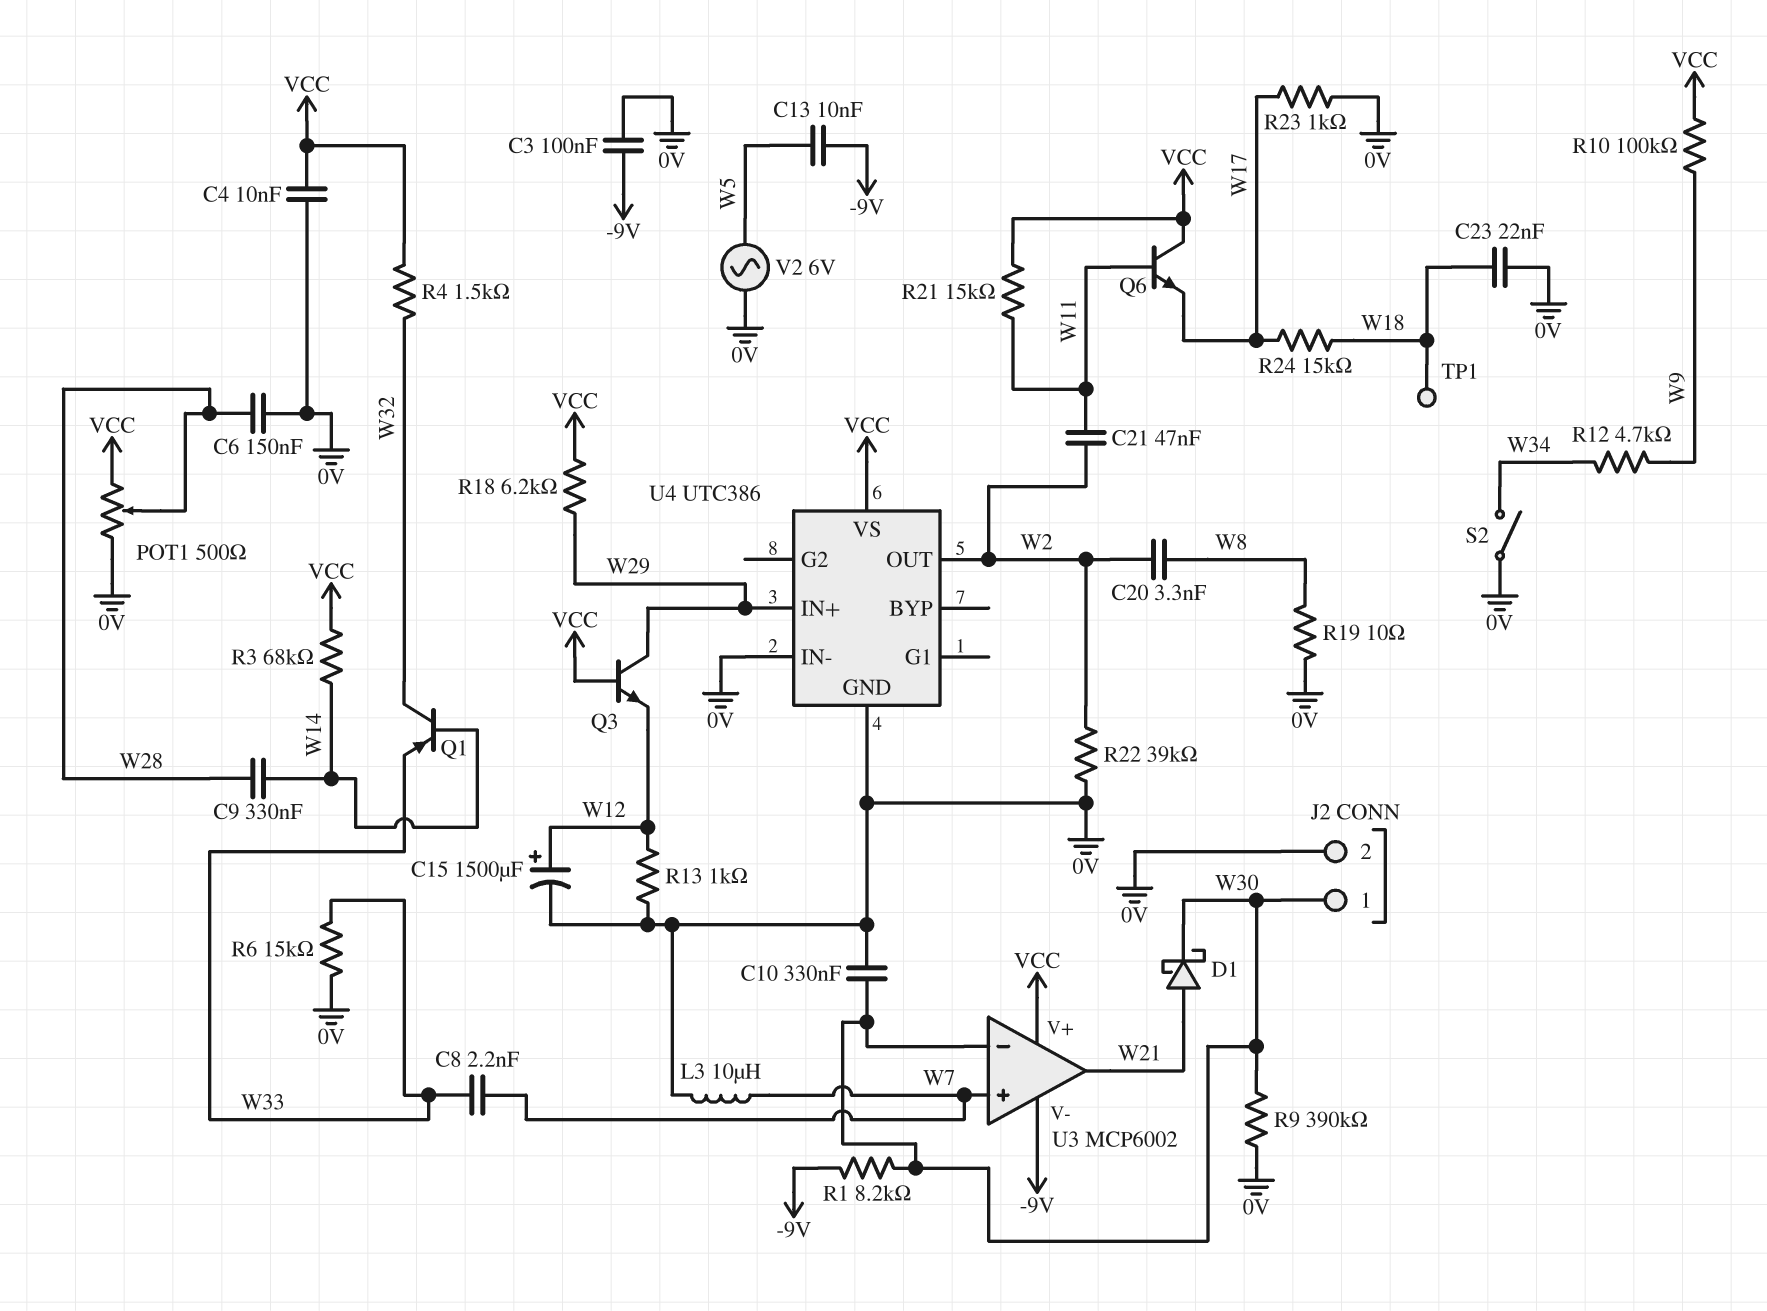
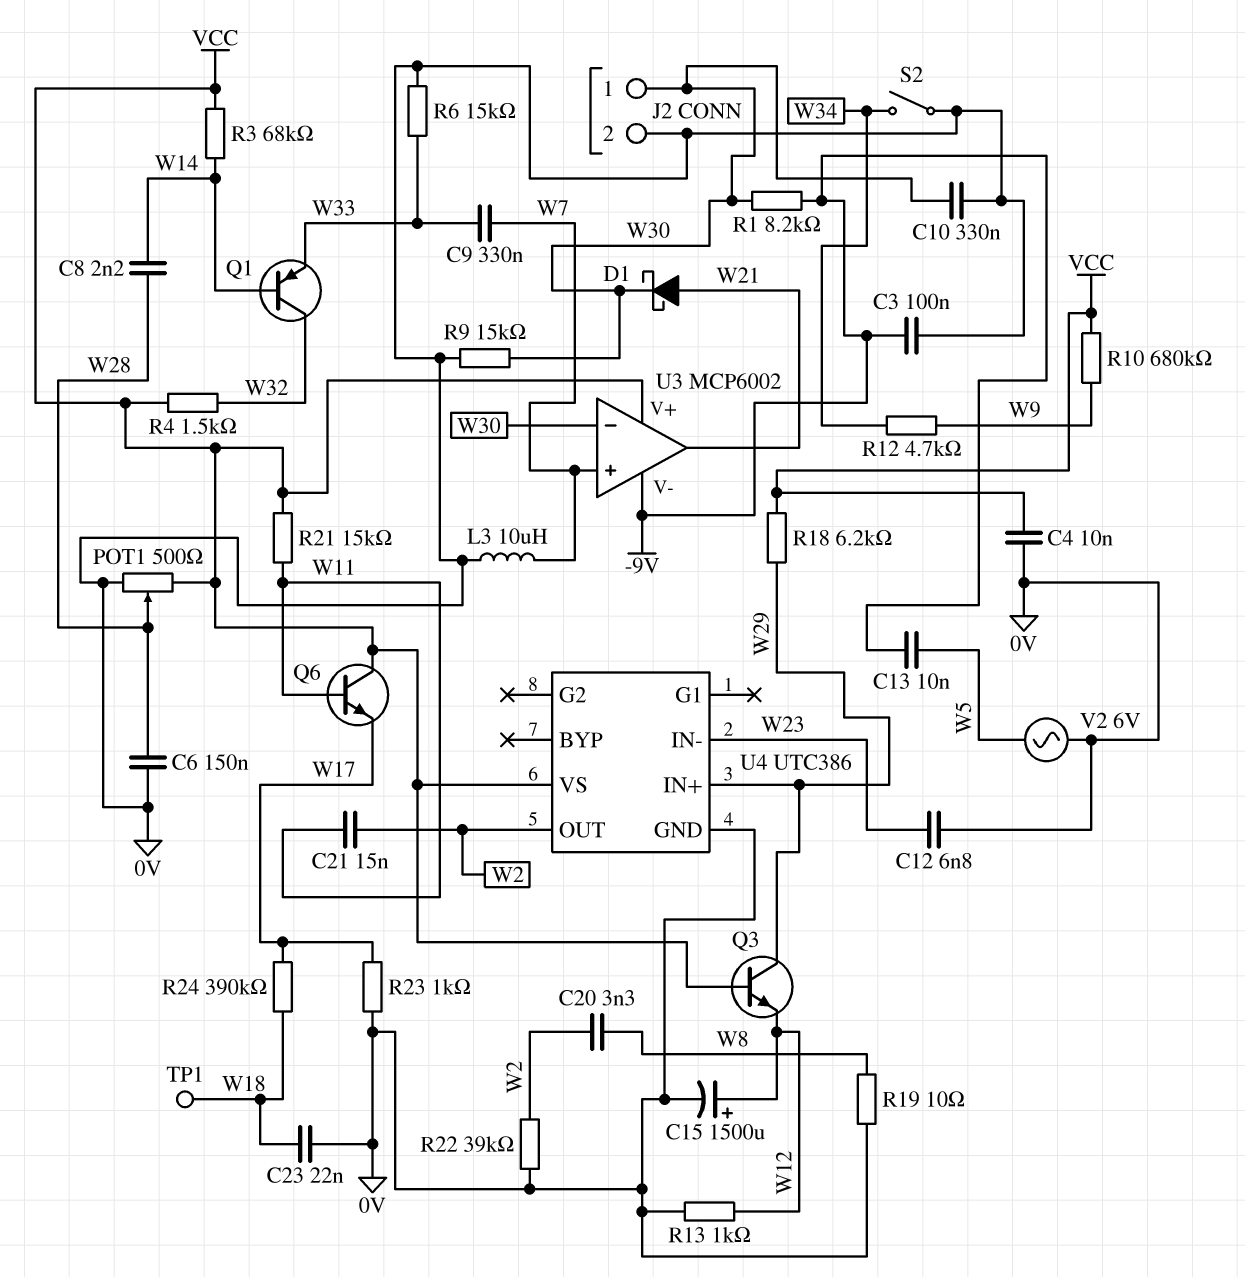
C8: 2.2nF (W7, W33) -> 2.2nF (W14, W28)
C9: 330nF (W14, W28) -> 330nF (W7, W33)
C12: none -> 6.8nF (0V, W23)
C21: 47nF (W2, W11) -> 15nF (W2, W11)
R9: 390k (0V, W30) -> 15k (0V, W30)
R10: 100k (VCC, W9) -> 680k (VCC, W9)
R24: 15k (W17, W18) -> 390k (W17, W18)
U4 pin IN-: 0V -> W23

